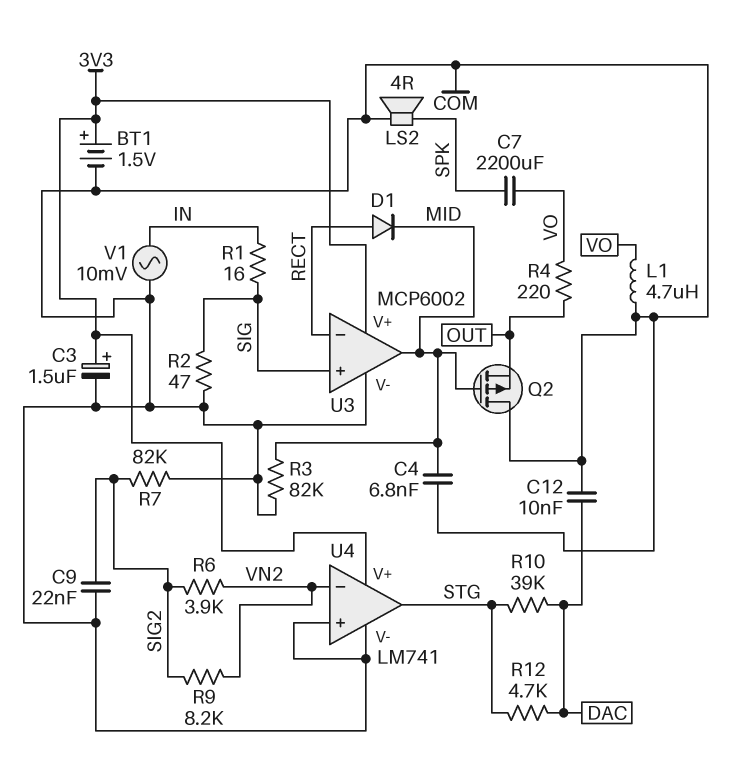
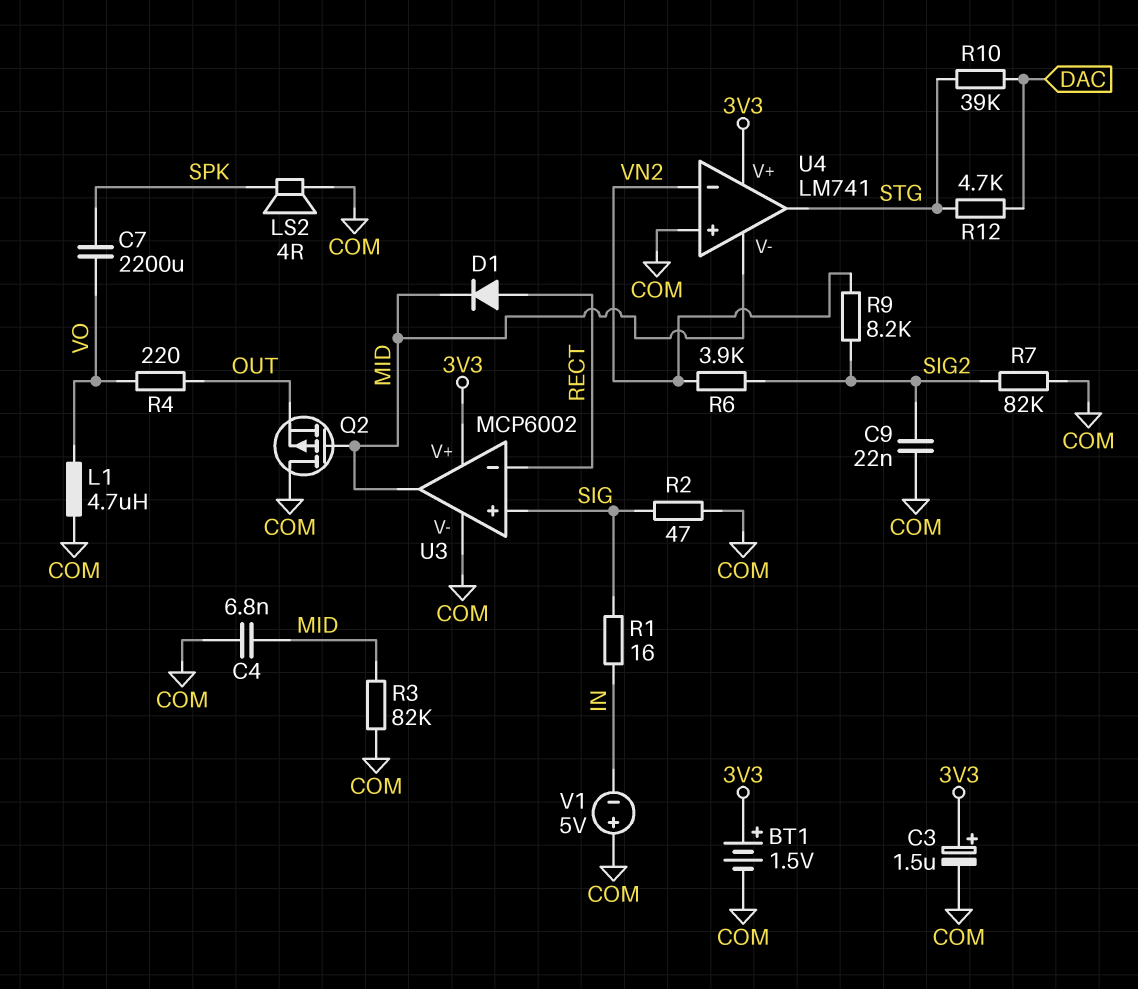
C12: 10nF (COM, DAC) -> none
U4 pin V-: COM -> MID
V1: AC 10mV (COM, IN) -> 5V (plus COM, minus IN)

